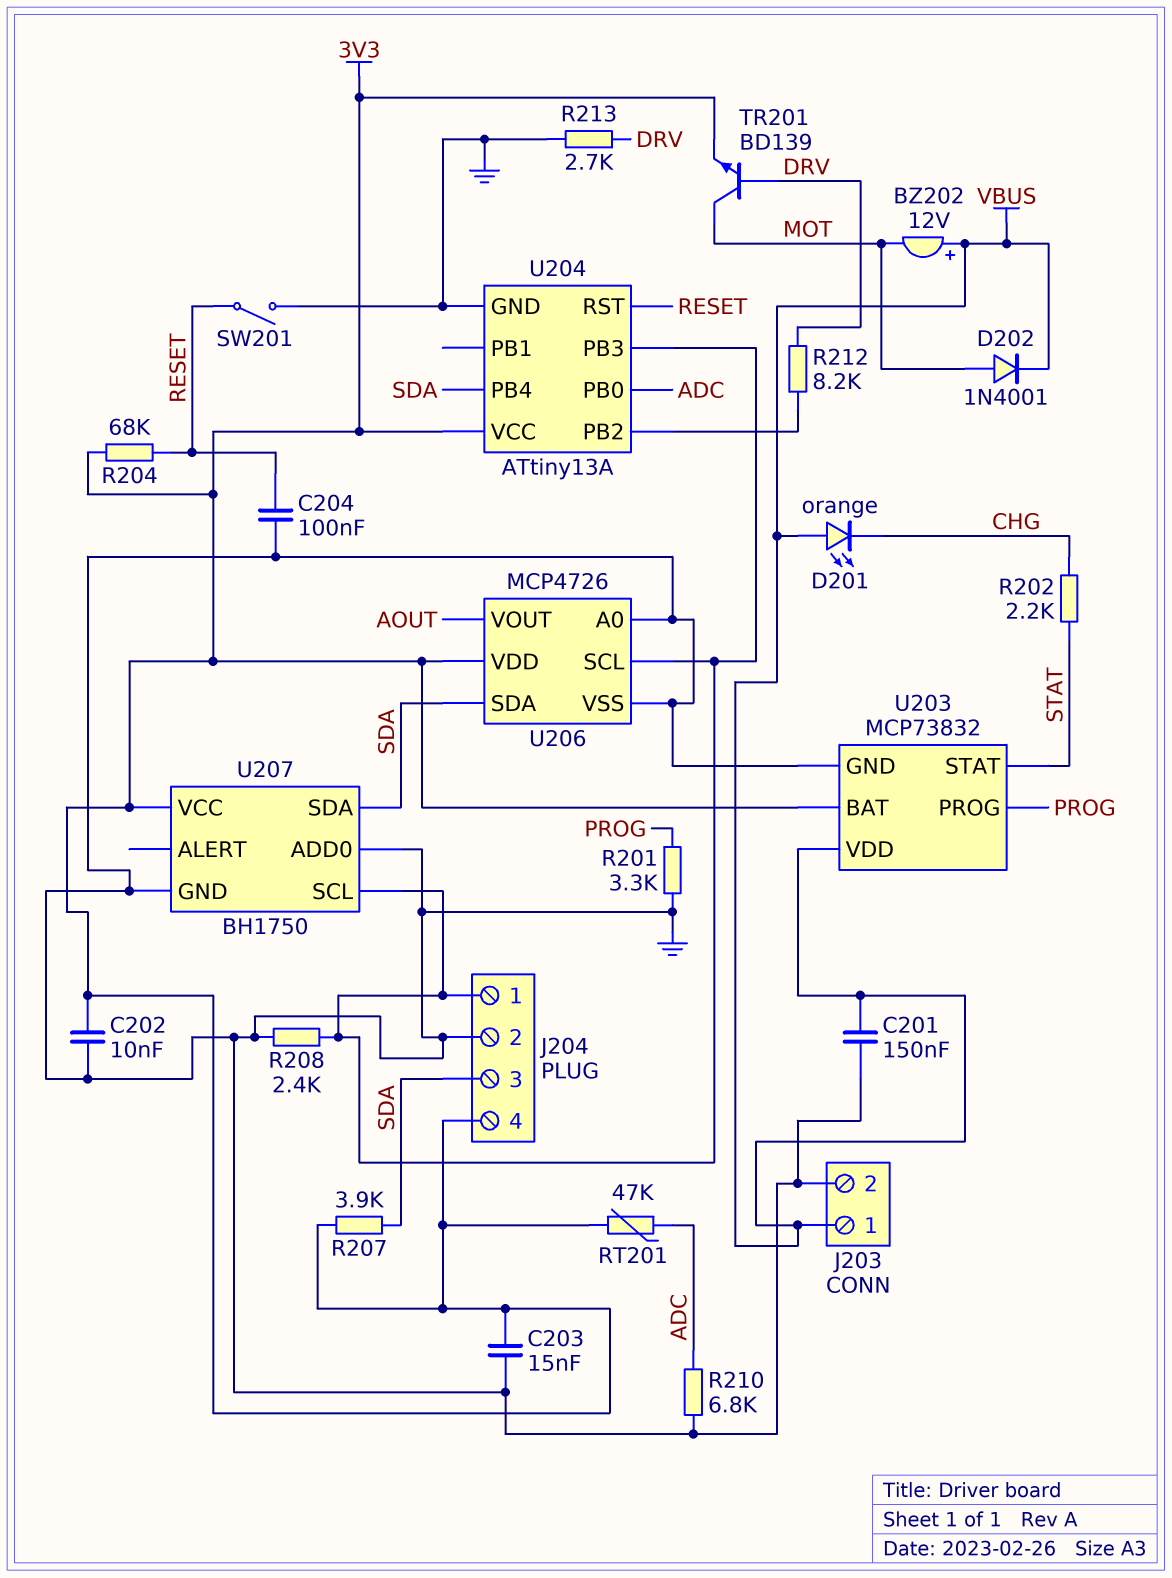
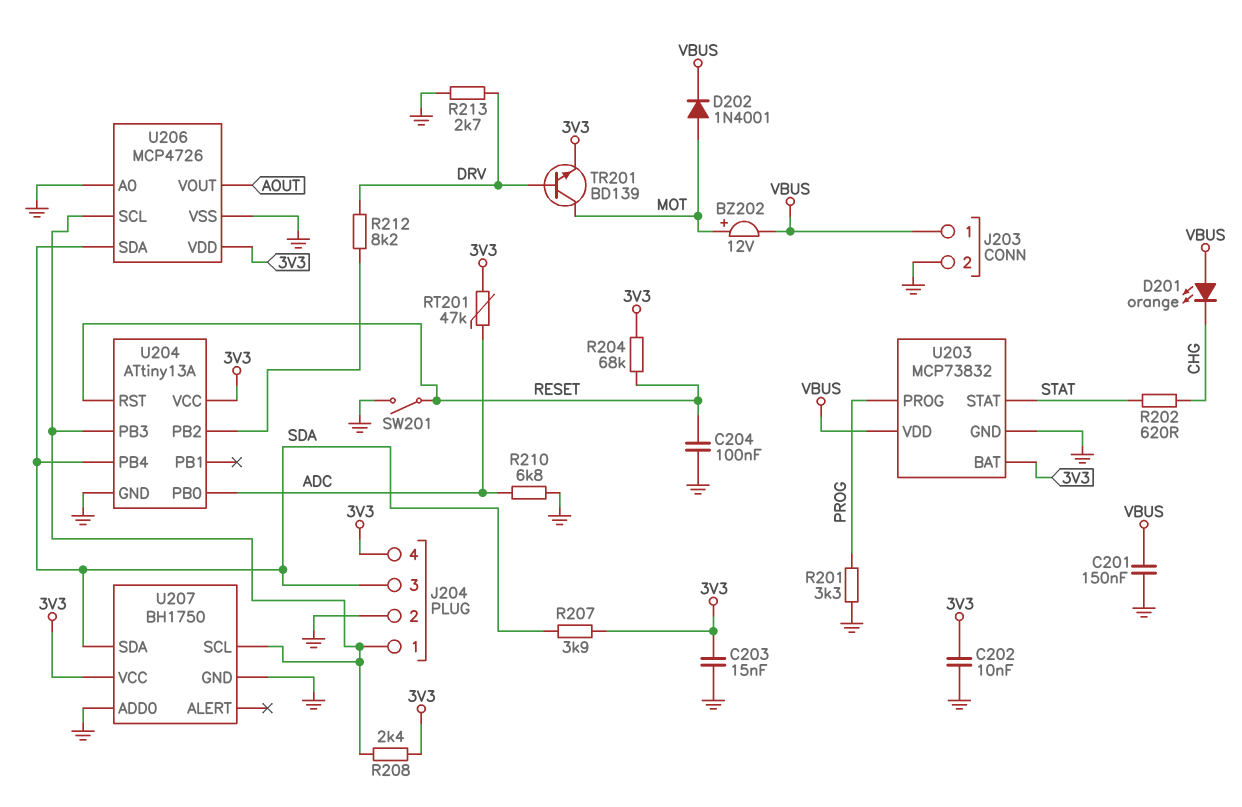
BZ202: buzzer 12V (plus VBUS, minus MOT) -> buzzer 12V (plus MOT, minus VBUS)
R202: 2.2k (CHG, STAT) -> 620 (CHG, STAT)
R208: 2.4k (GND, J204/1) -> 2.4k (3V3, J204/1)

